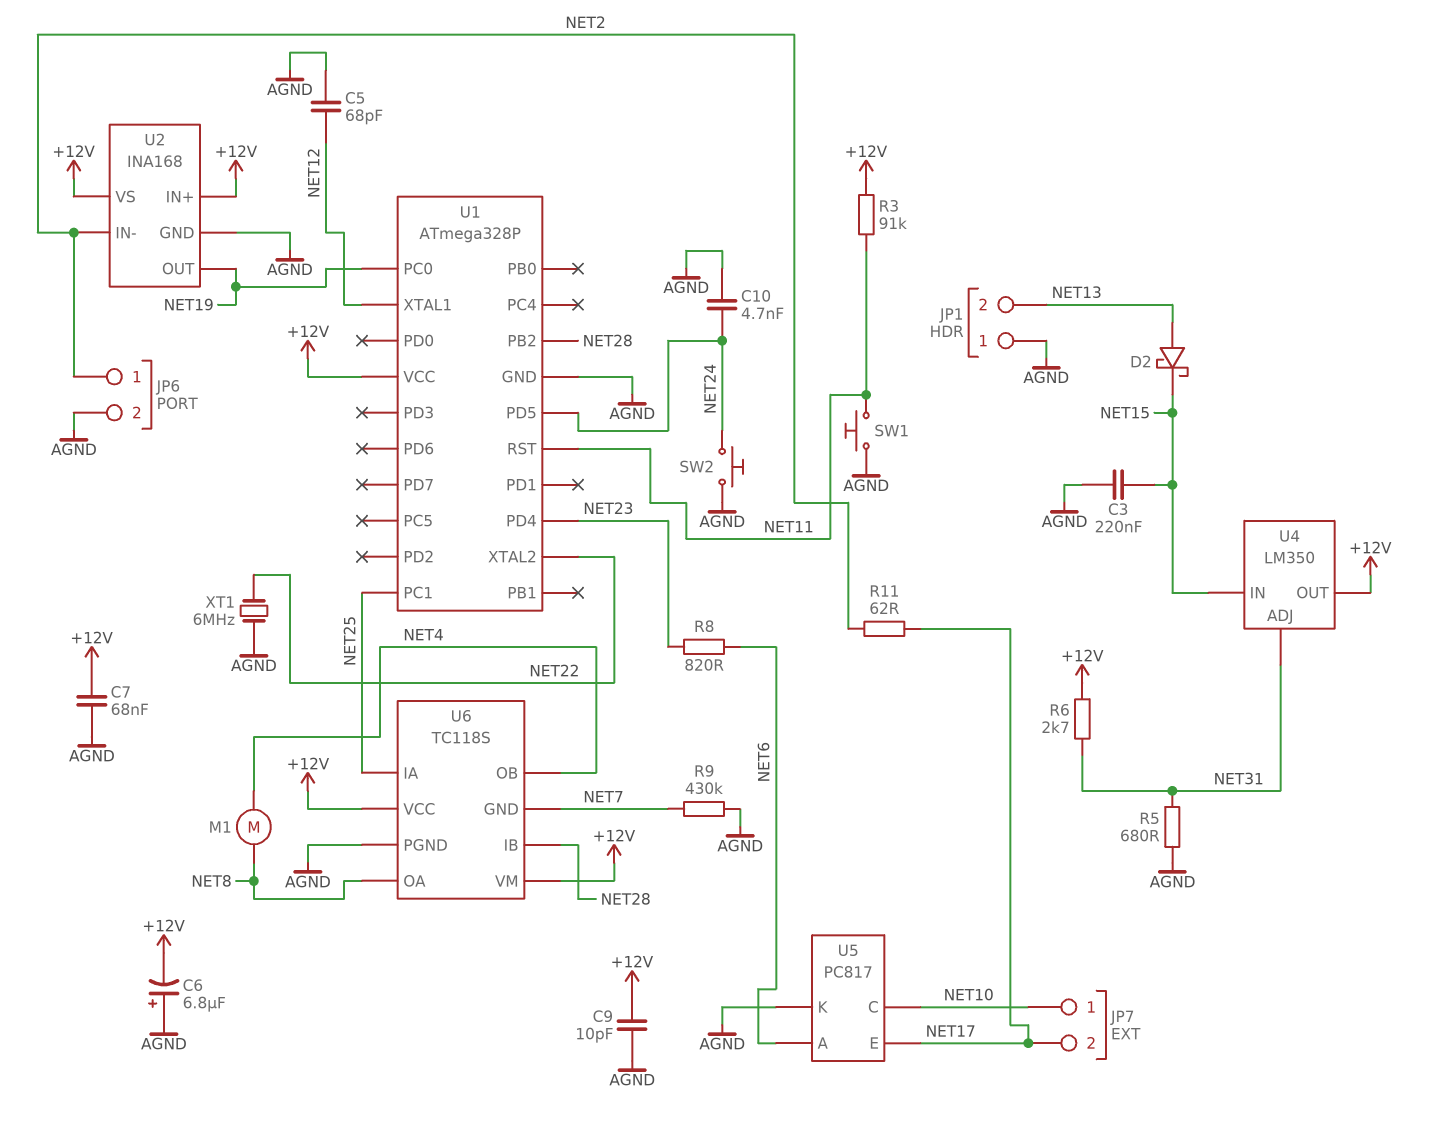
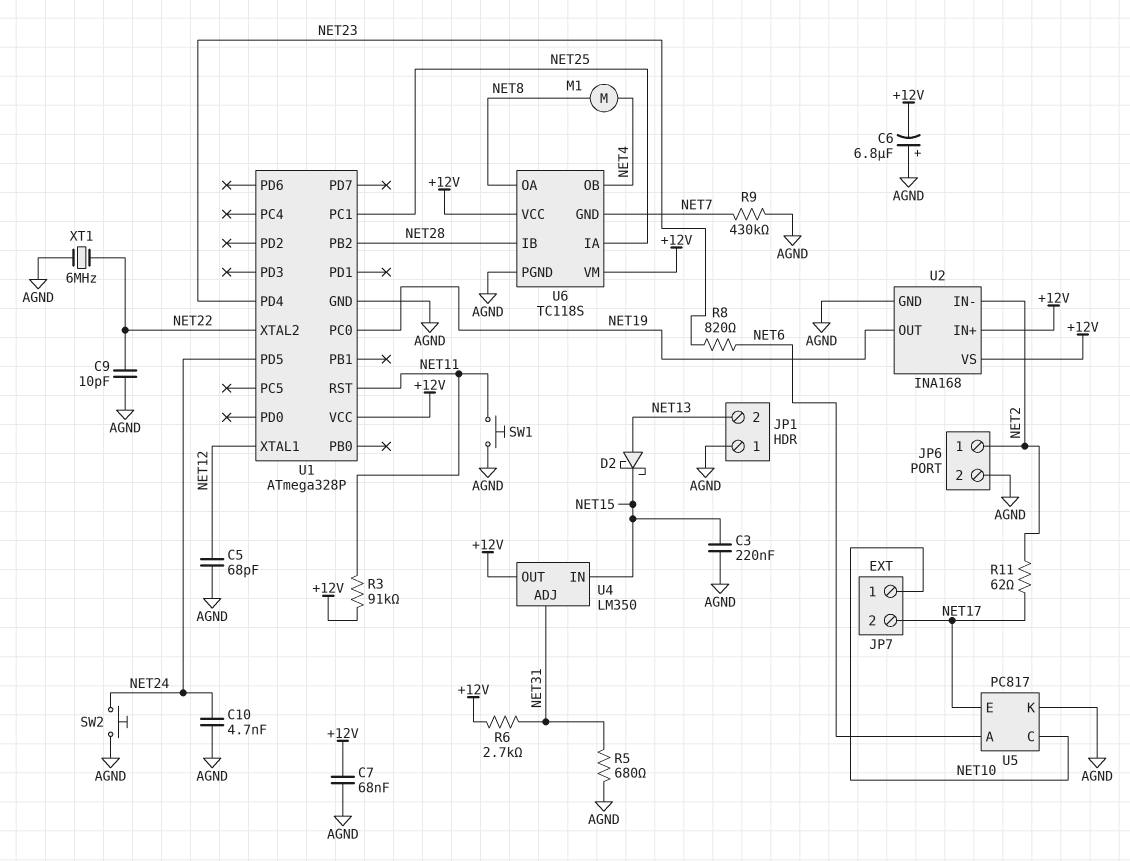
C9: 10pF (+12V, AGND) -> 10pF (AGND, NET22)

